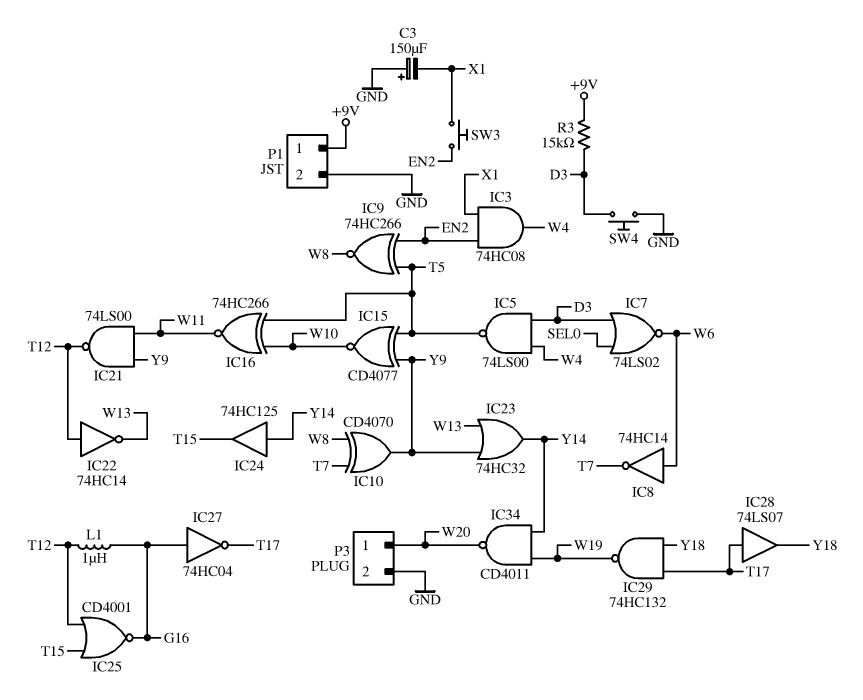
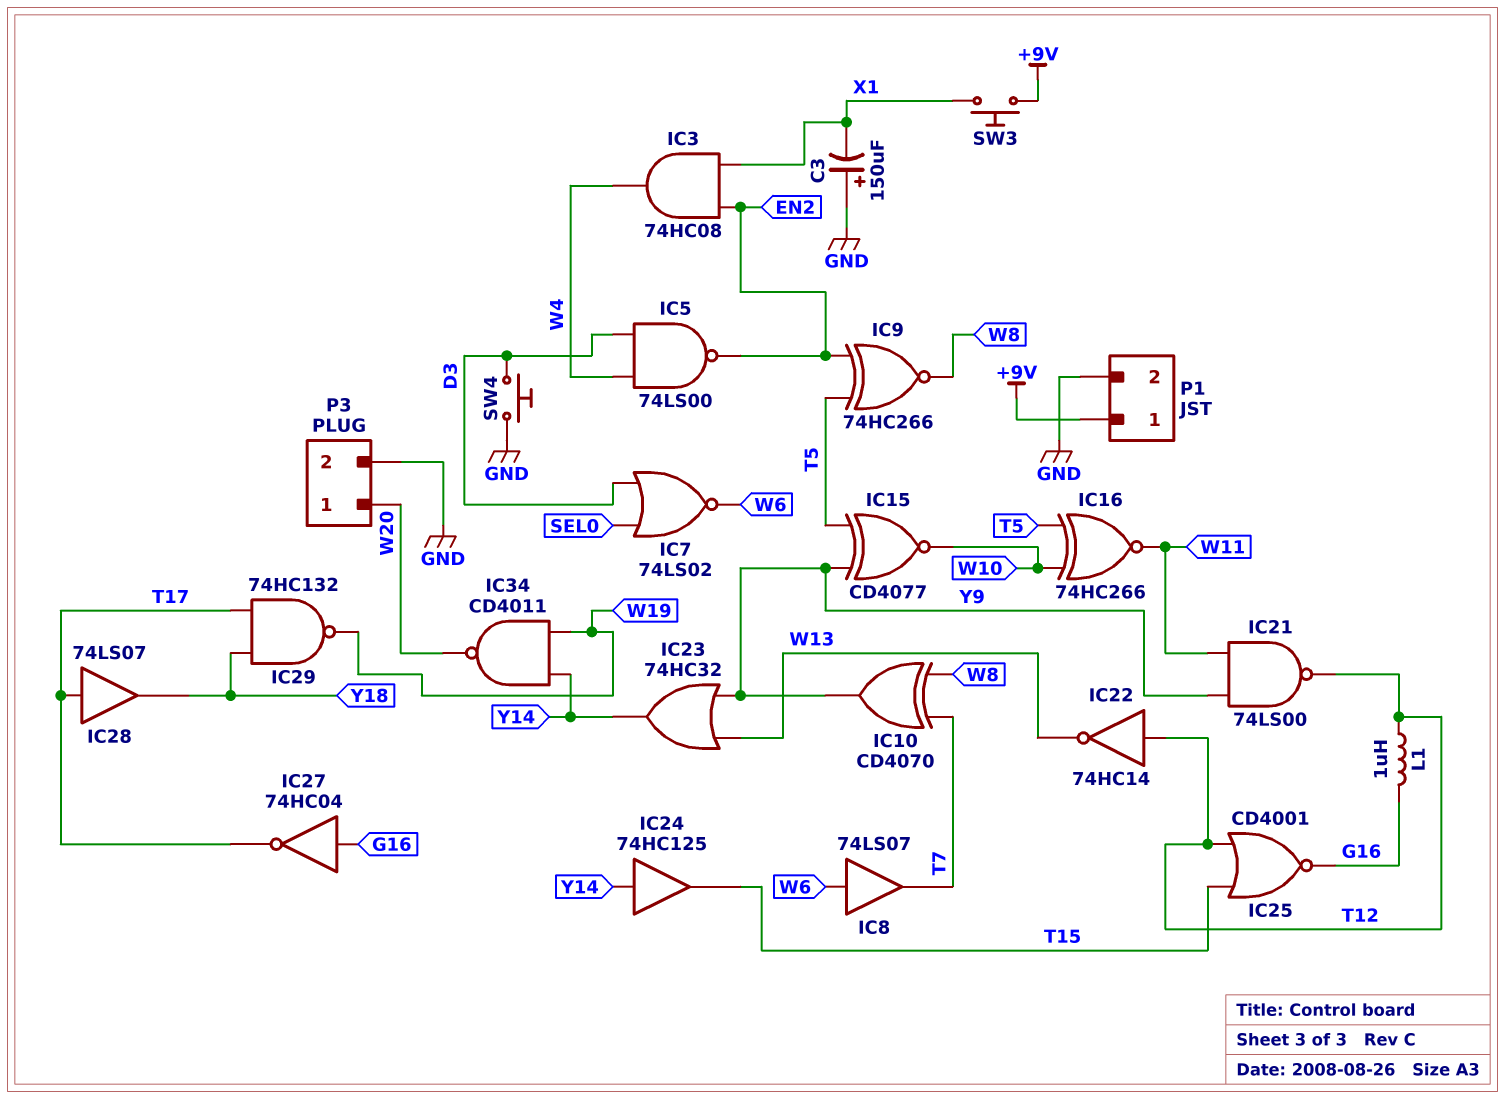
IC5: NAND 74LS00 (in D3, in W4, out T5) -> NAND 74LS00 (in D3, in W4, out EN2)
IC8: NOT 74HC14 (in W6, out T7) -> buffer 74LS07 (in W6, out T7)
R3: 15k (+9V, D3) -> none
SW3: button (EN2, X1) -> button (+9V, X1)

